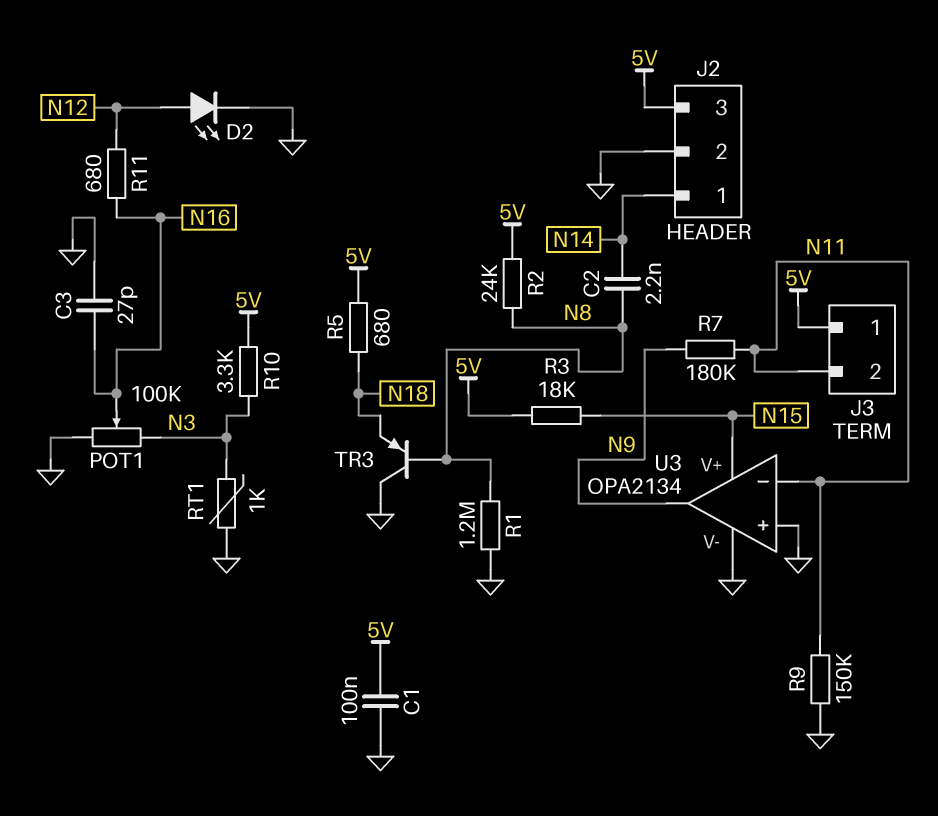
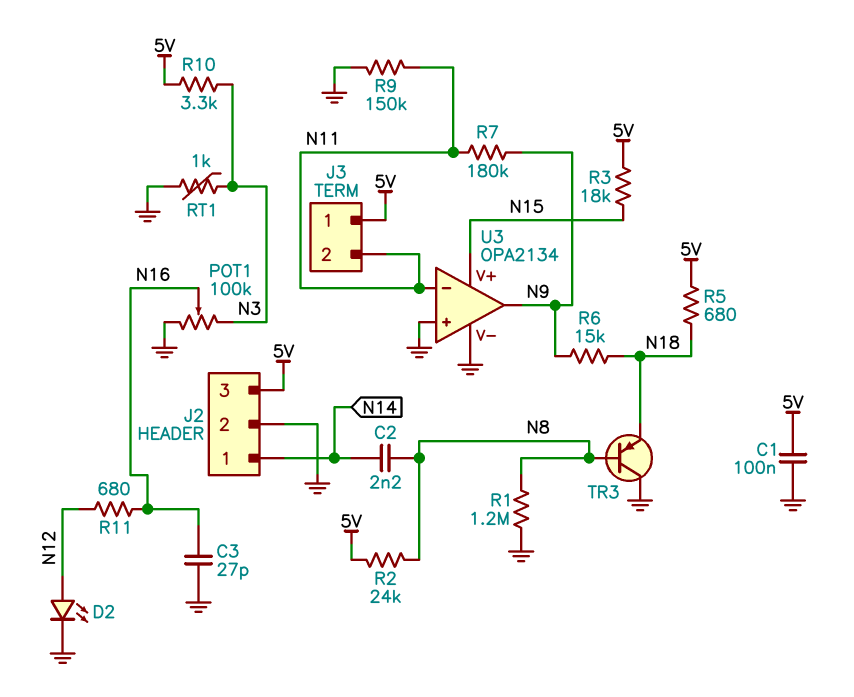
R6: none -> 15k (N9, N18)

